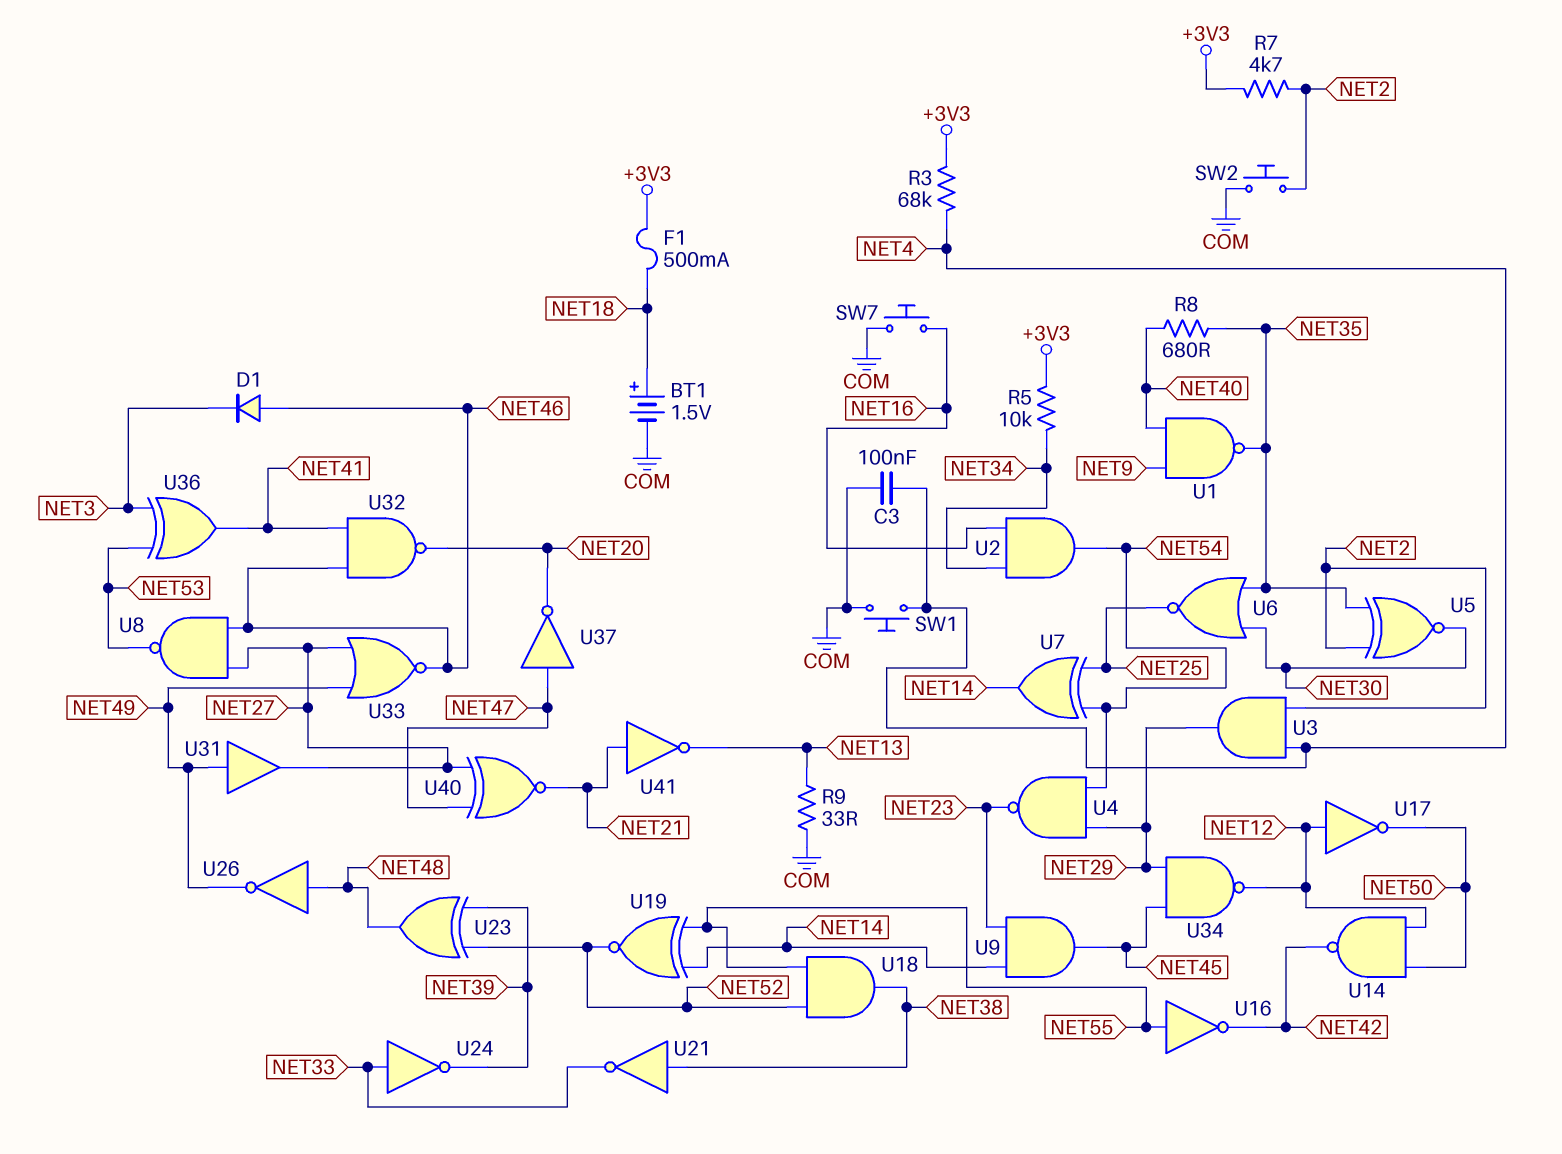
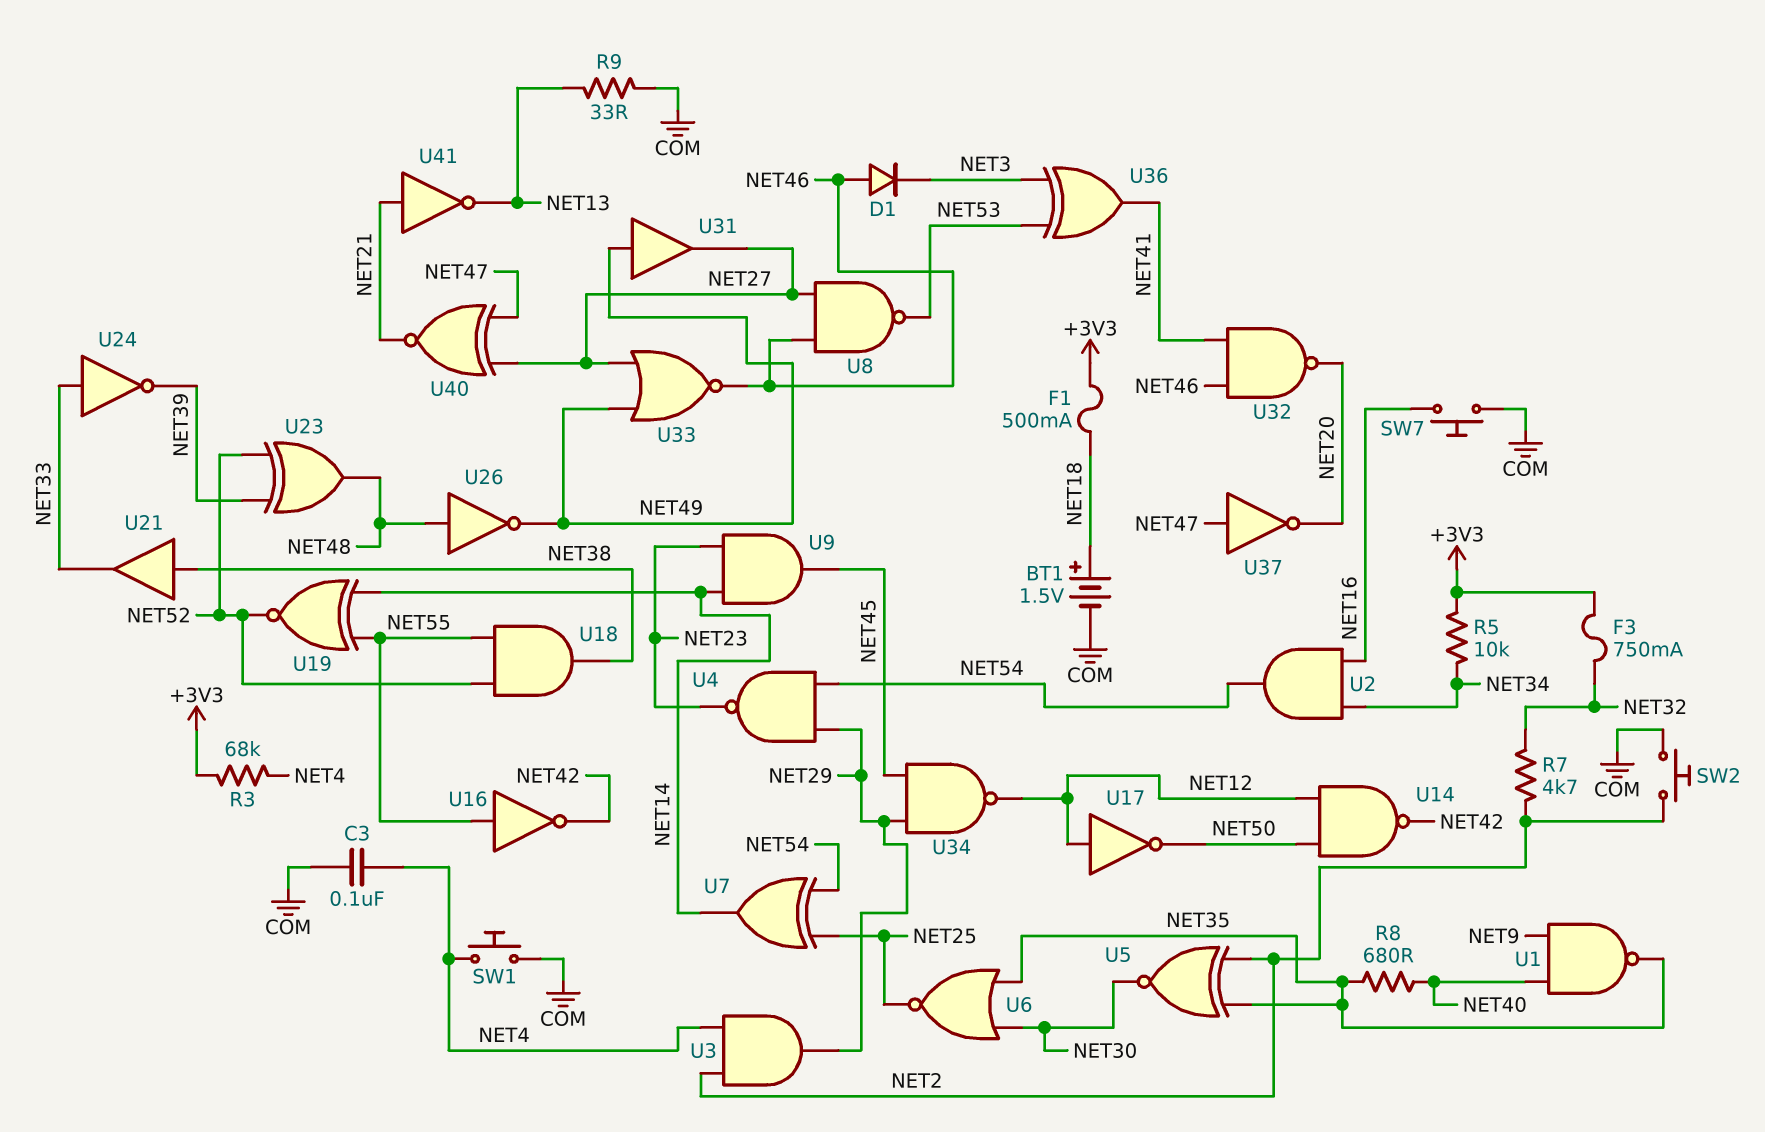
F3: none -> 750mA (+3V3, NET32)
R7: 4.7k (+3V3, NET2) -> 4.7k (NET2, NET32)
U21: NOT (in NET38, out NET33) -> buffer (in NET38, out NET33)

